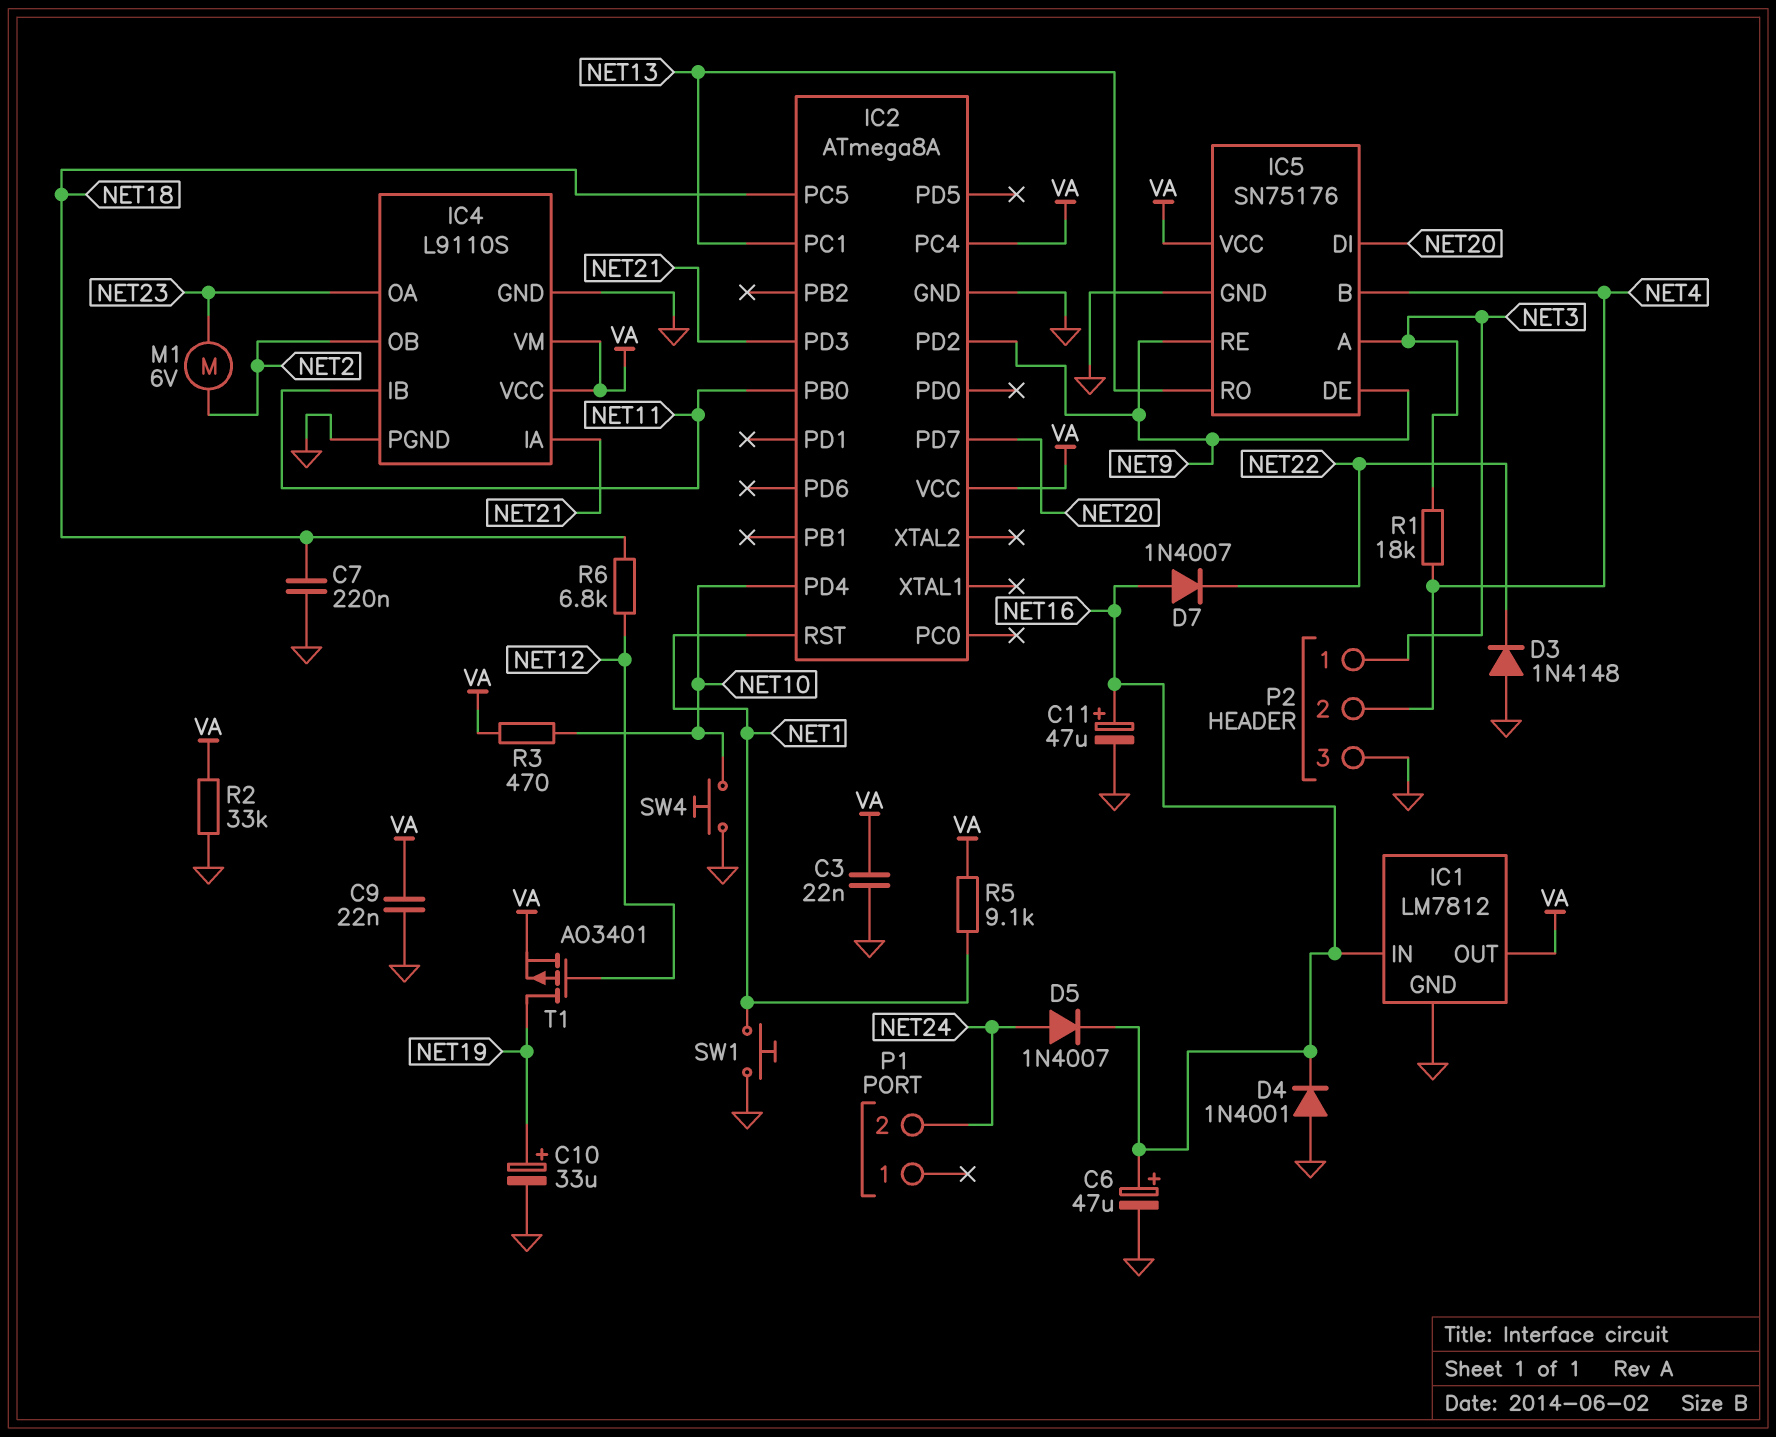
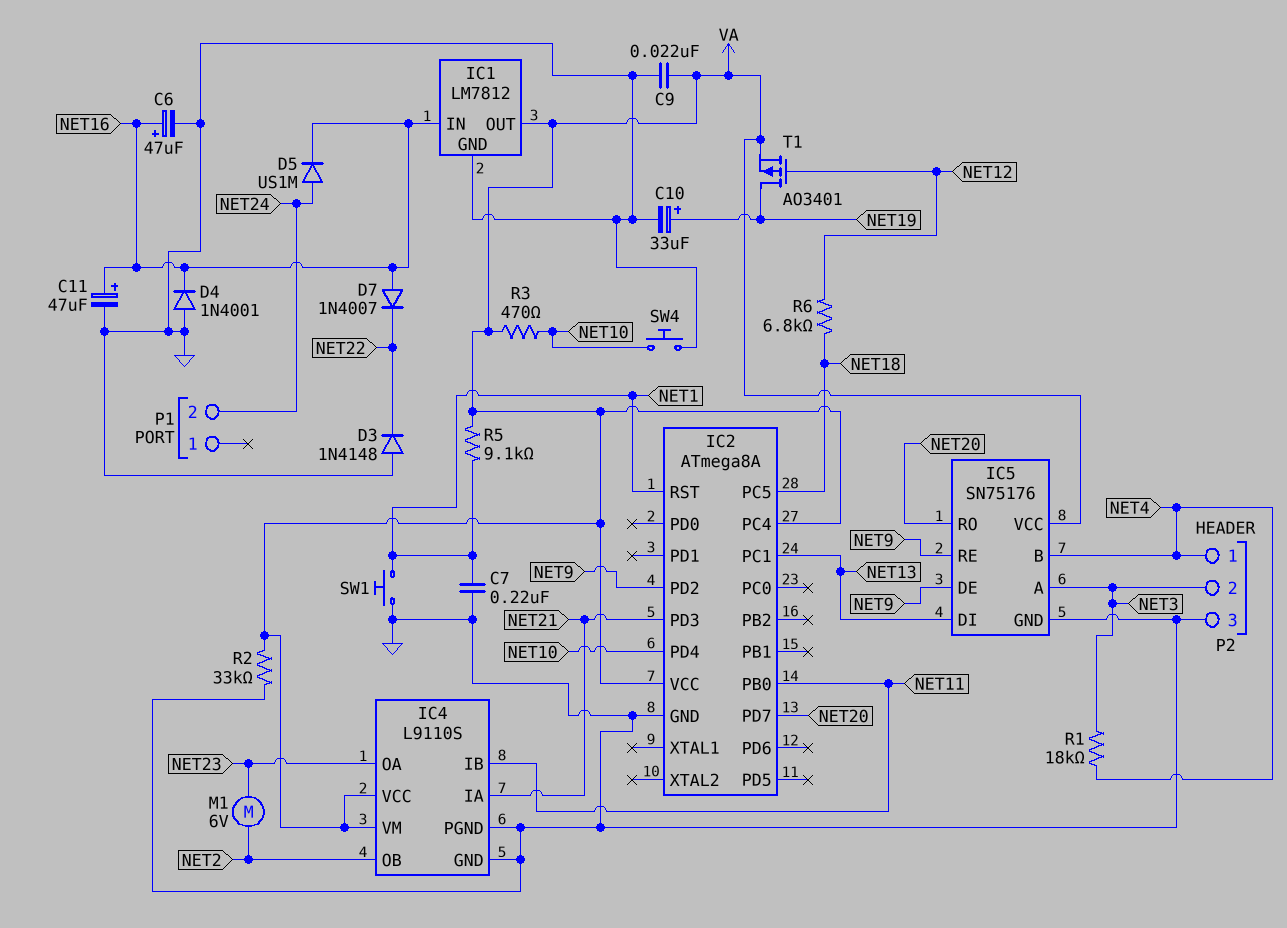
C3: 22nF (GND, VA) -> none
C7: 220nF (GND, NET18) -> 220nF (GND, NET1)
D5: diode 1N4007 (A NET24, K NET16) -> diode US1M (A NET24, K NET16)
IC5 pin DI: NET20 -> NET13
IC5 pin RO: NET13 -> NET20
P2 pin 1: NET3 -> NET4
P2 pin 2: NET4 -> NET3

